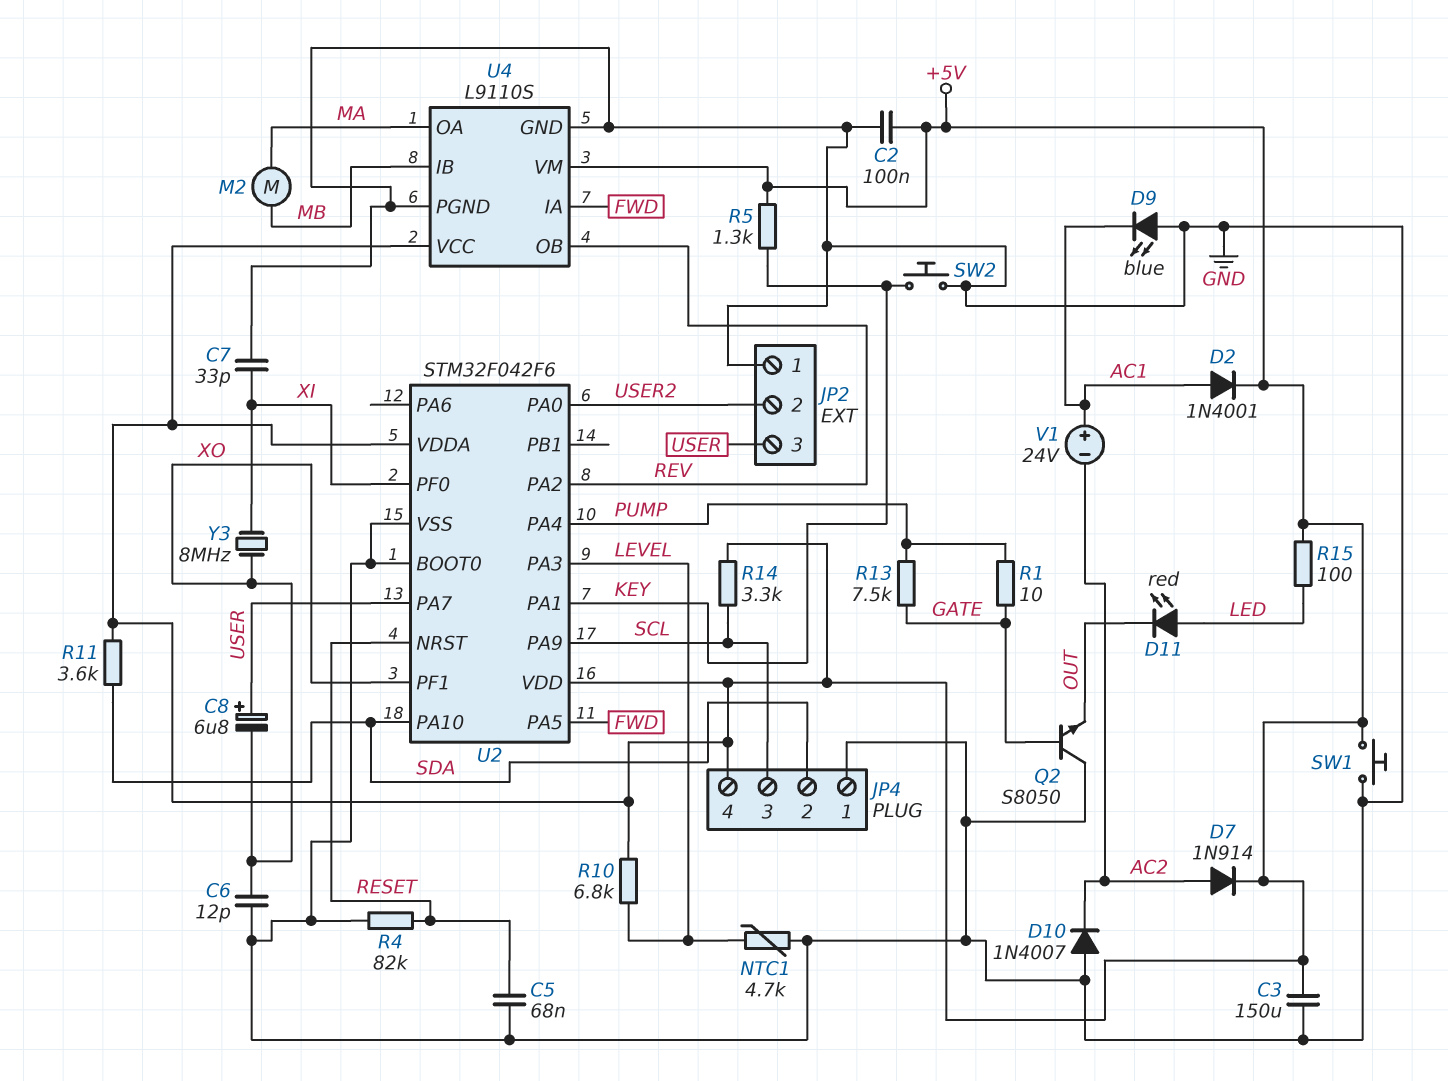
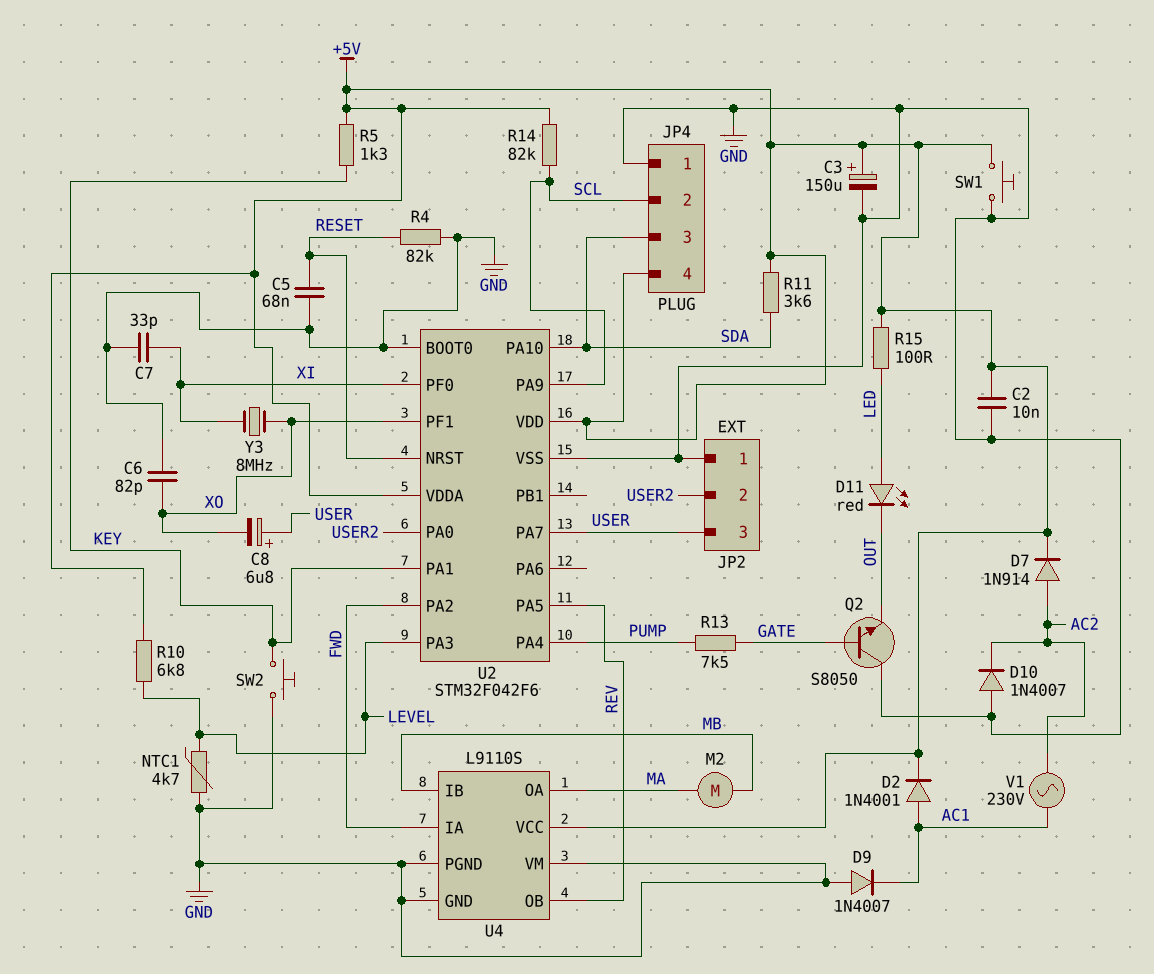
C2: 100nF (+5V, GND) -> 10nF (+5V, GND)
C3: 150uF (+5V, GND) -> 150uF (plus +5V, minus GND)
C6: 12pF (GND, XO) -> 82pF (GND, XO)
D9: LED blue (A GND, K AC1) -> diode 1N4007 (A GND, K AC1)
JP4 pin 2: SDA -> SCL
JP4 pin 3: SCL -> SDA
R1: 10 (GATE, PUMP) -> none
R14: 3.3k (+5V, SCL) -> 82k (+5V, SCL)
U2 pin PA2: REV -> FWD
U2 pin PA5: FWD -> REV
U4 pin VM: +5V -> GND
V1: 24V (plus AC1, minus AC2) -> AC 230V (AC1, AC2)

